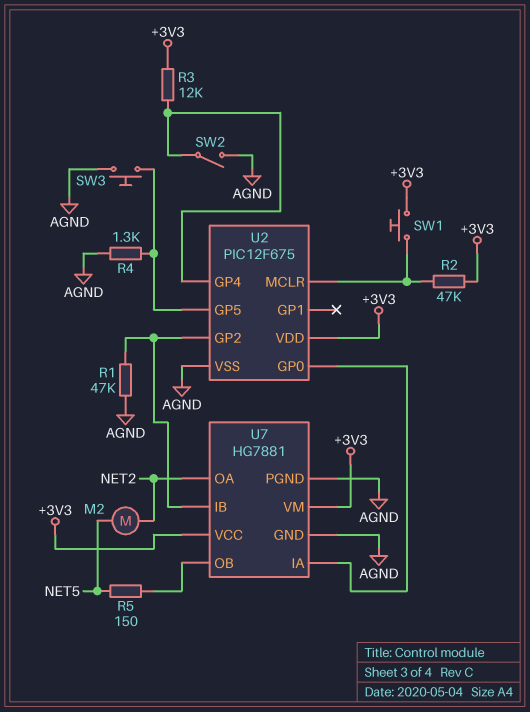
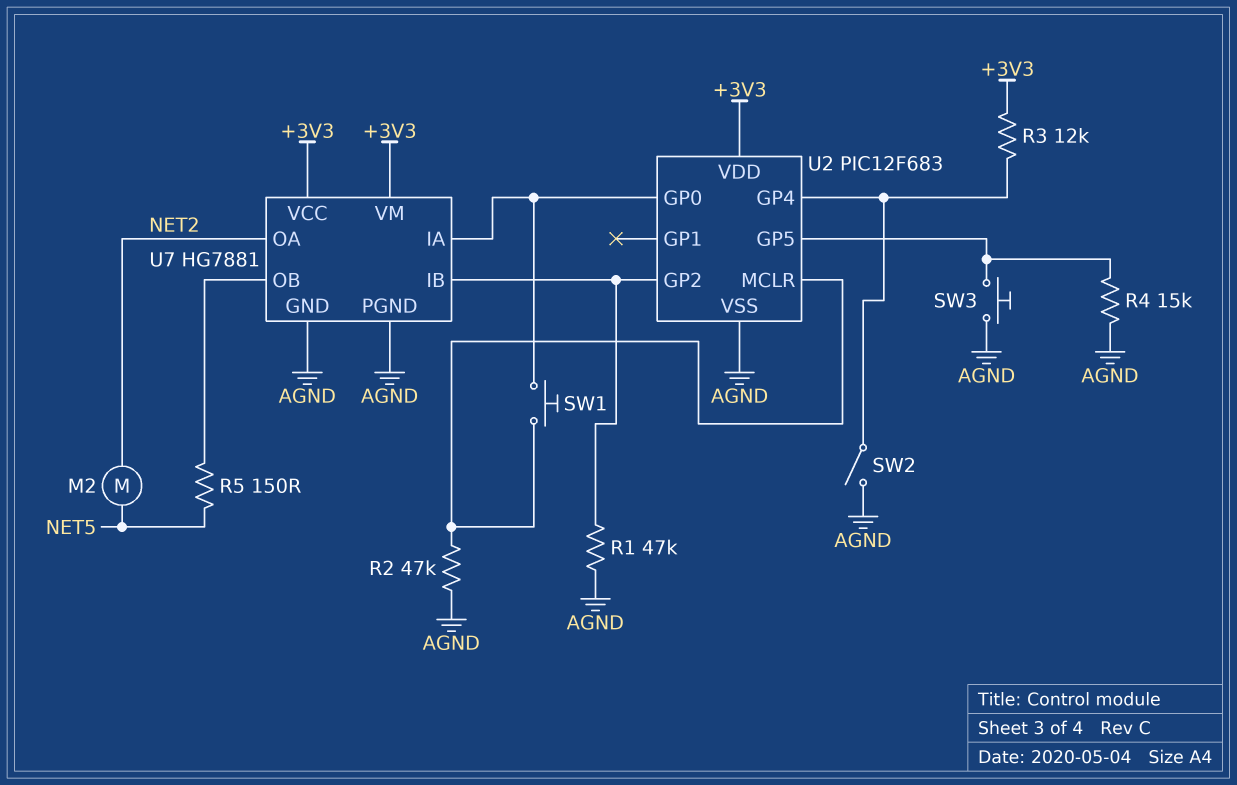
R2: 47k (+3V3, U2/MCLR) -> 47k (AGND, U2/MCLR)
R4: 1.3k (AGND, U2/GP5) -> 15k (AGND, U2/GP5)
SW1: button (+3V3, U2/MCLR) -> button (U2/GP0, U2/MCLR)
U2: PIC12F675 -> PIC12F683

